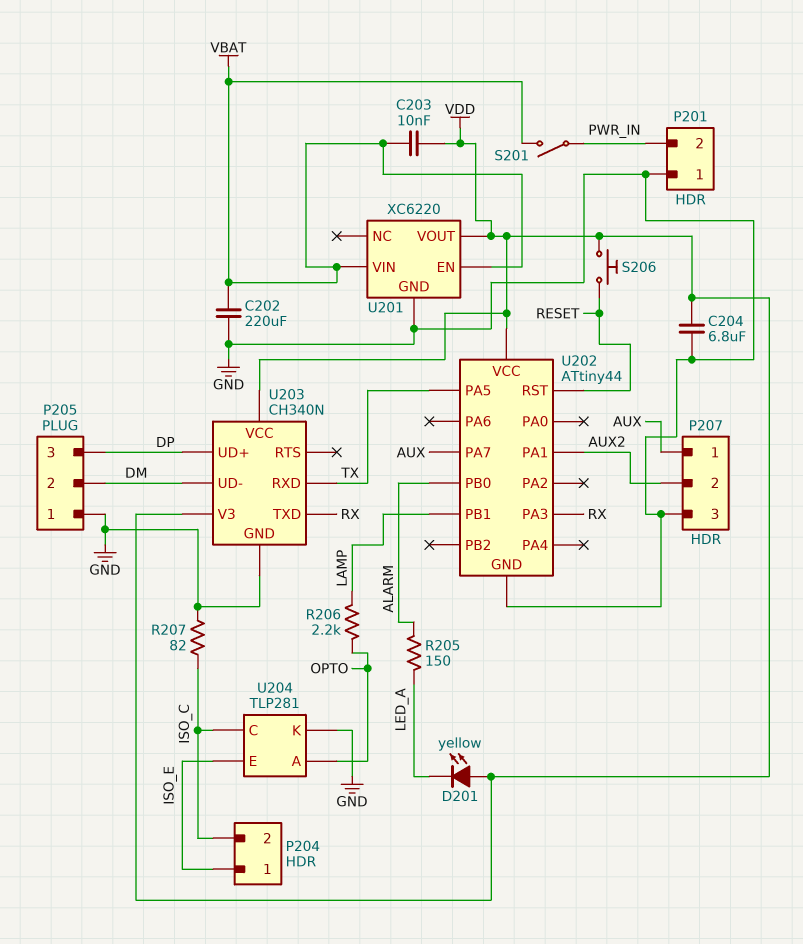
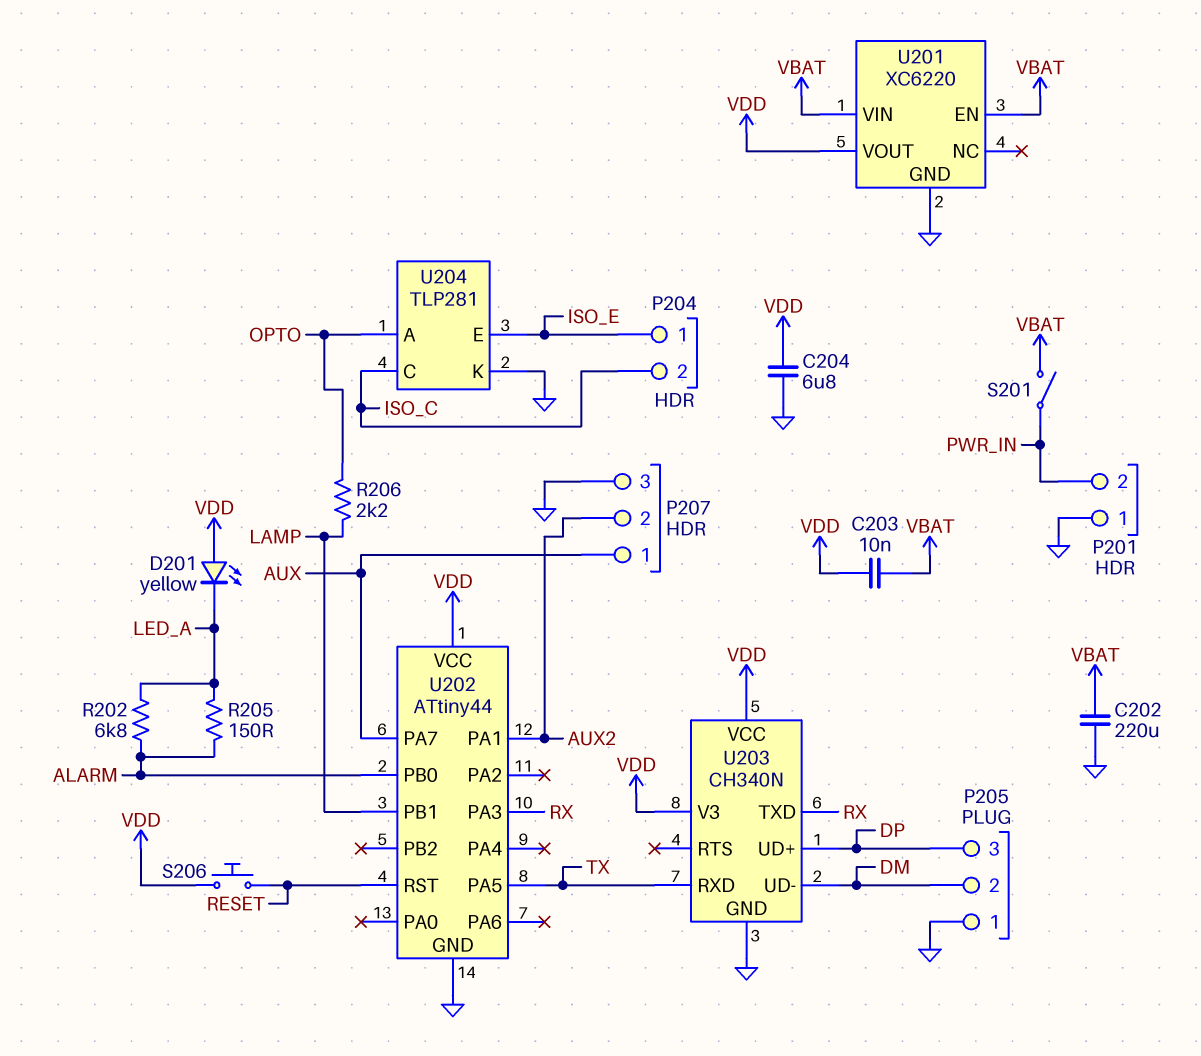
R202: none -> 6.8k (ALARM, LED_A)
R207: 82 (GND, ISO_C) -> none

